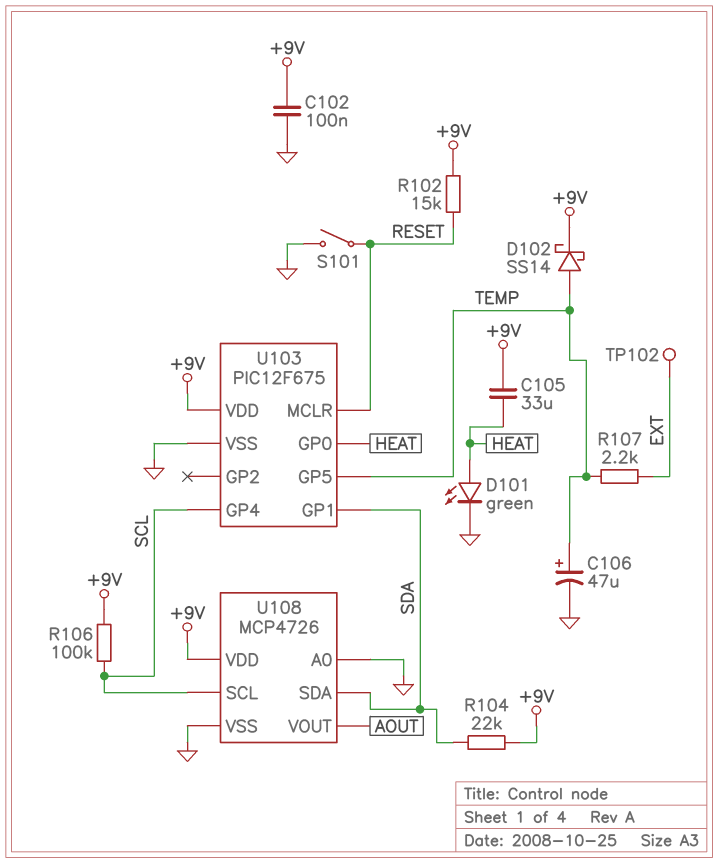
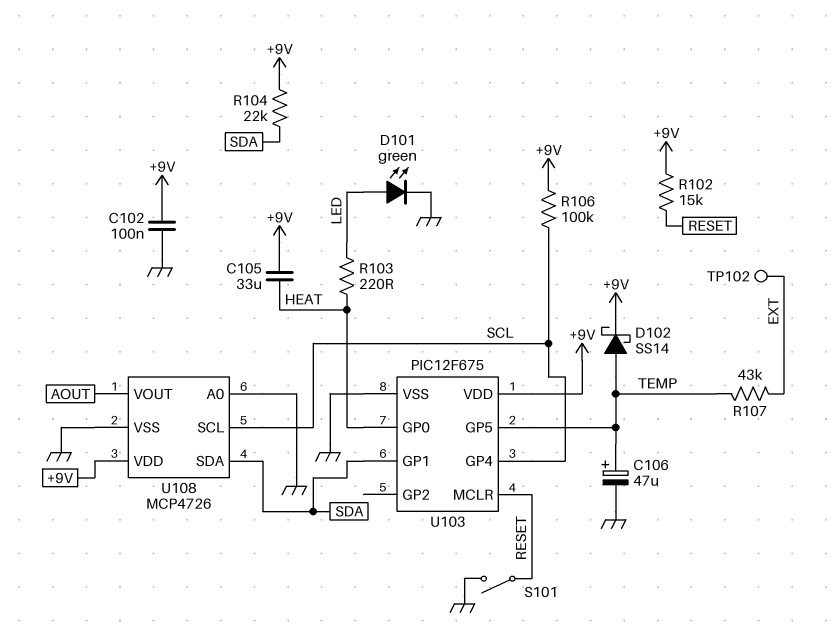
D101: LED green (A HEAT, K GND) -> LED green (A LED, K GND)
R103: none -> 220 (HEAT, LED)
R107: 2.2k (EXT, TEMP) -> 43k (EXT, TEMP)

